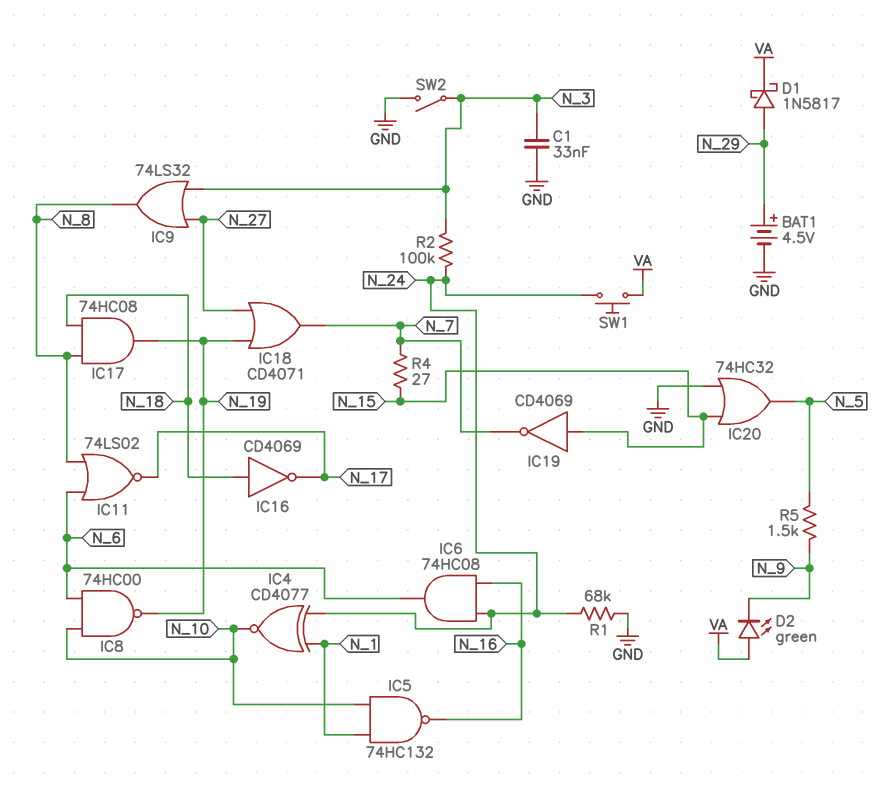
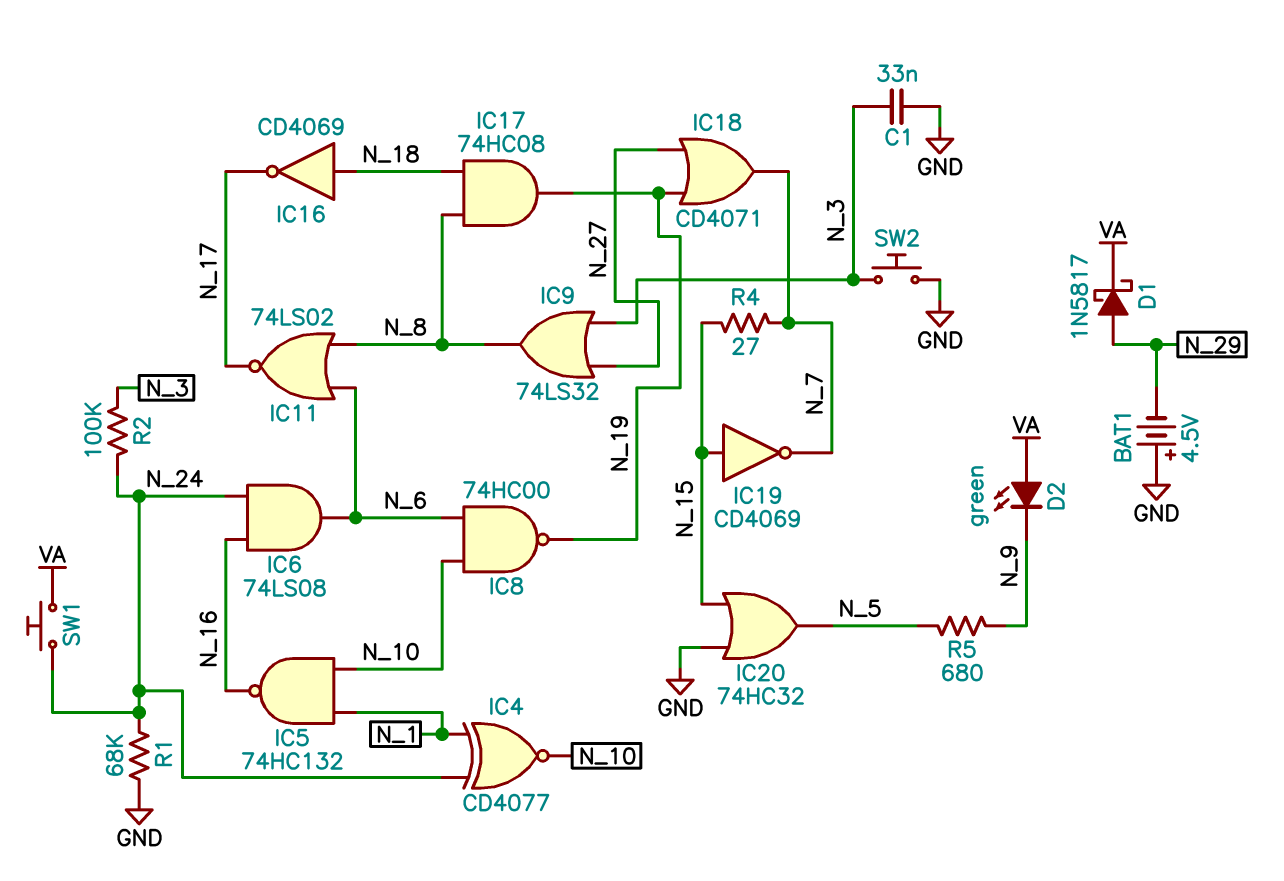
BAT1: 4.5V (plus N_29, minus GND) -> 4.5V (plus GND, minus N_29)
IC6: AND 74HC08 (in N_16, in N_24, out N_6) -> AND 74LS08 (in N_16, in N_24, out N_6)
R5: 1.5k (N_5, N_9) -> 680 (N_5, N_9)
SW2: switch (GND, N_3) -> button (GND, N_3)

